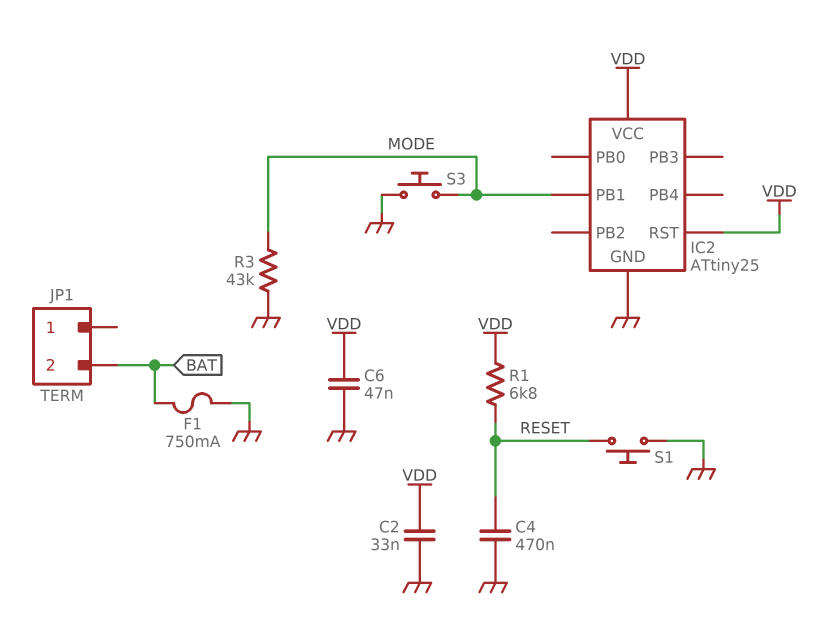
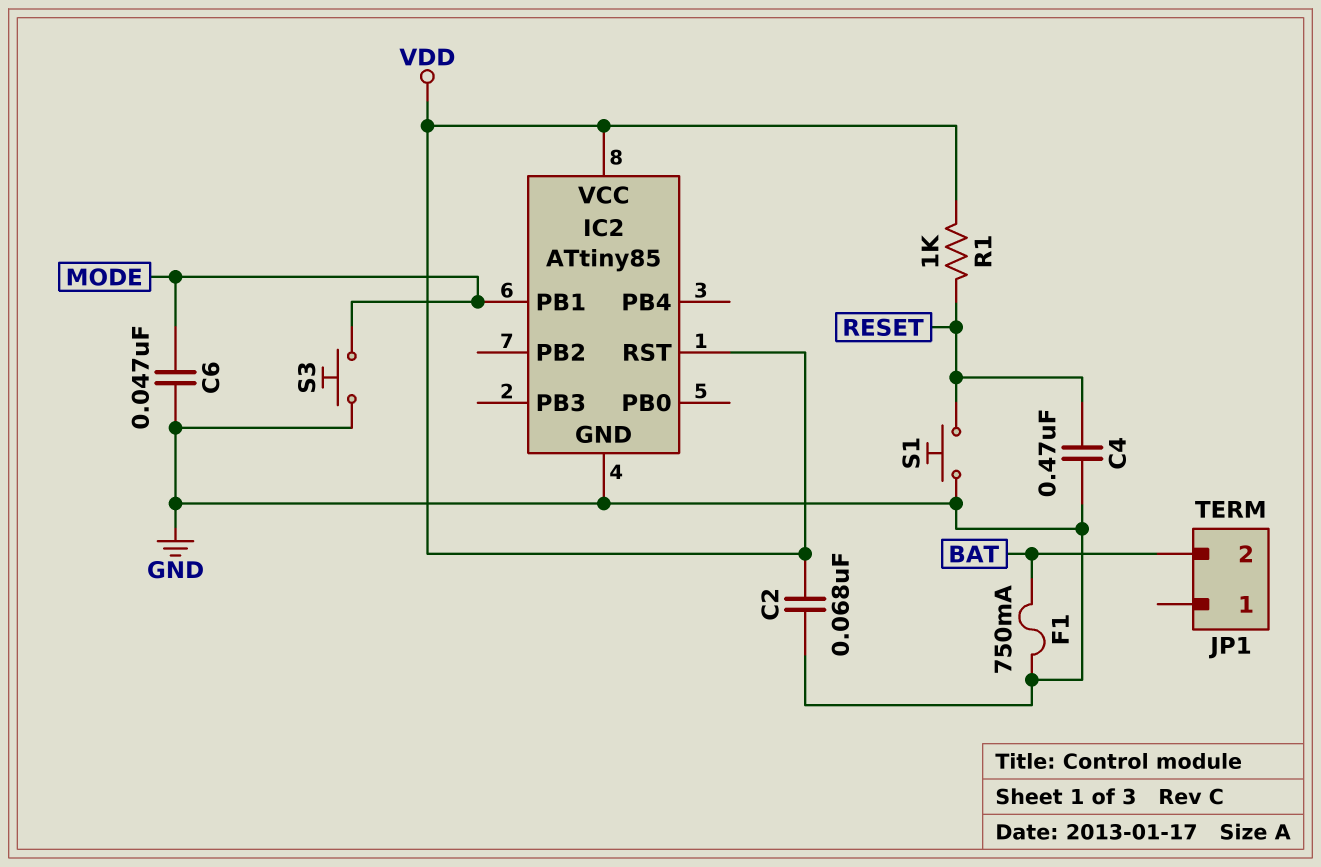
C2: 33nF (GND, VDD) -> 68nF (GND, VDD)
C6: 47nF (GND, VDD) -> 47nF (GND, MODE)
IC2: ATtiny25 -> ATtiny85
R1: 6.8k (RESET, VDD) -> 1k (RESET, VDD)
R3: 43k (GND, MODE) -> none

